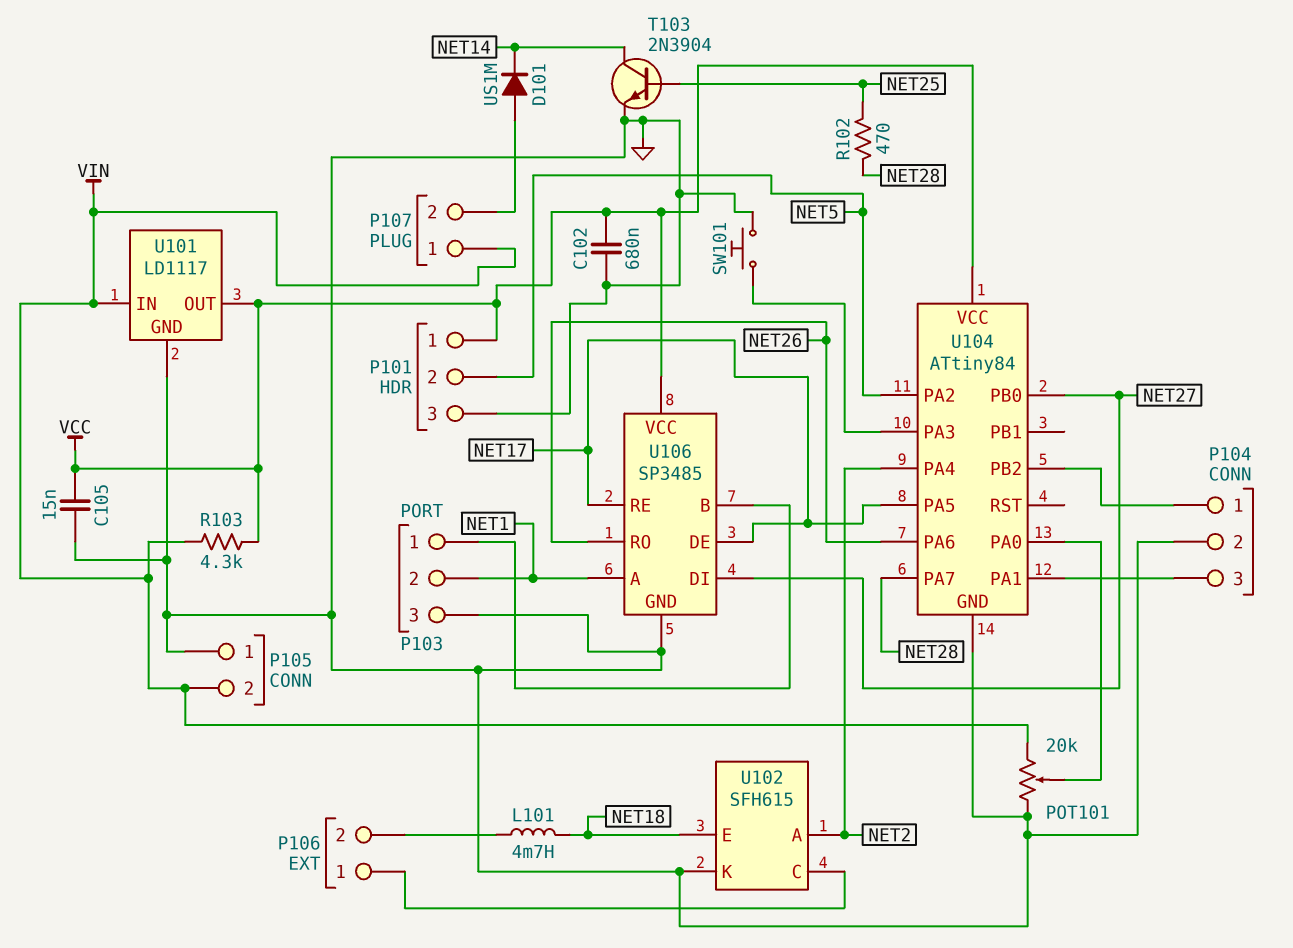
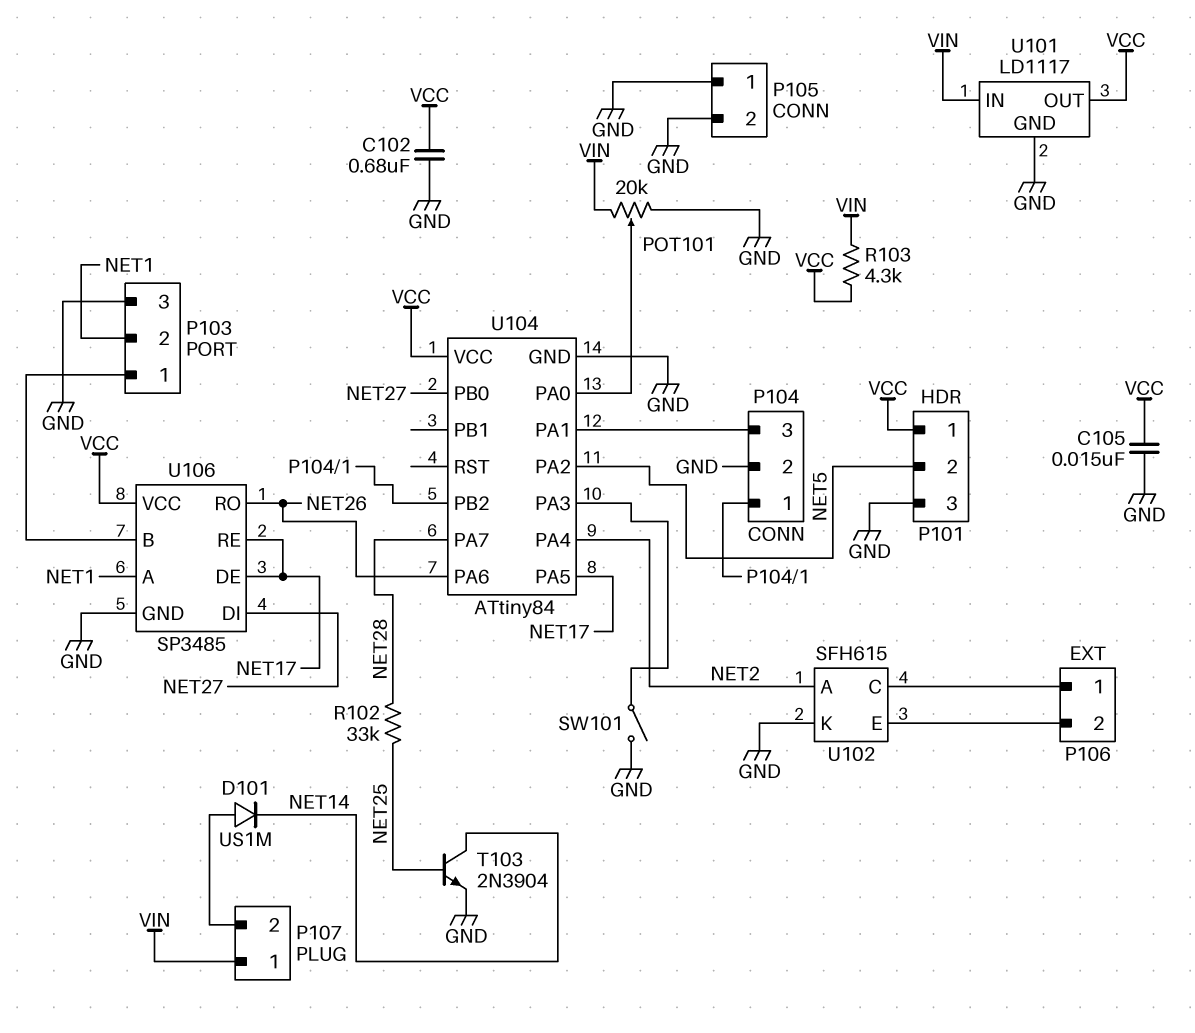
L101: 4.7mH (NET18, P106/2) -> none
P105 pin 2: VIN -> GND
R102: 470 (NET25, NET28) -> 33k (NET25, NET28)
SW101: button (GND, U104/PA3) -> switch (GND, U104/PA3)
U102 pin E: NET18 -> P106/2

